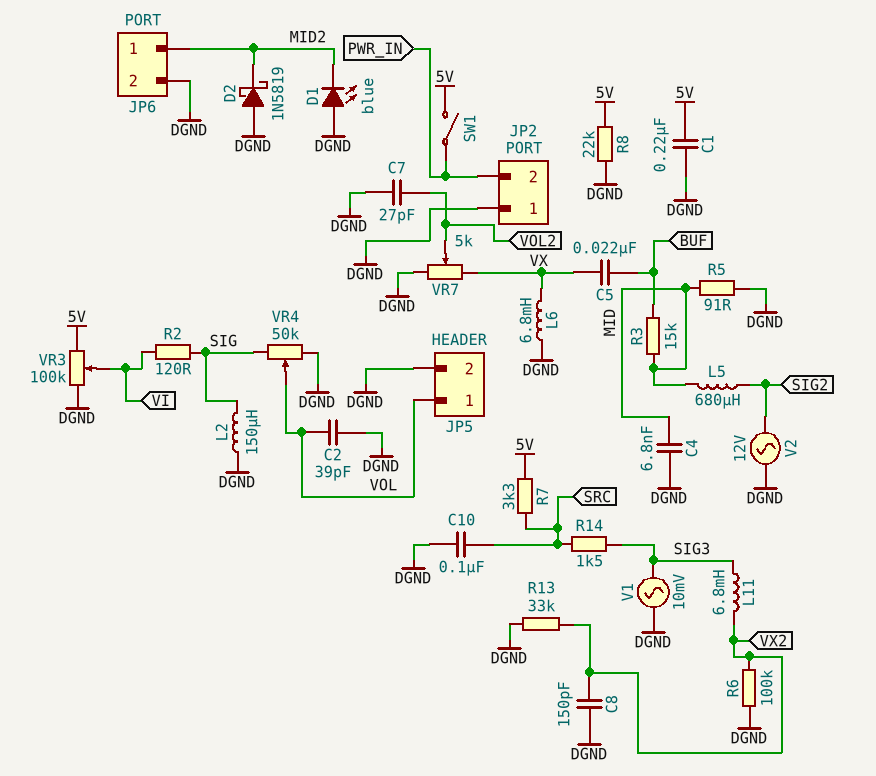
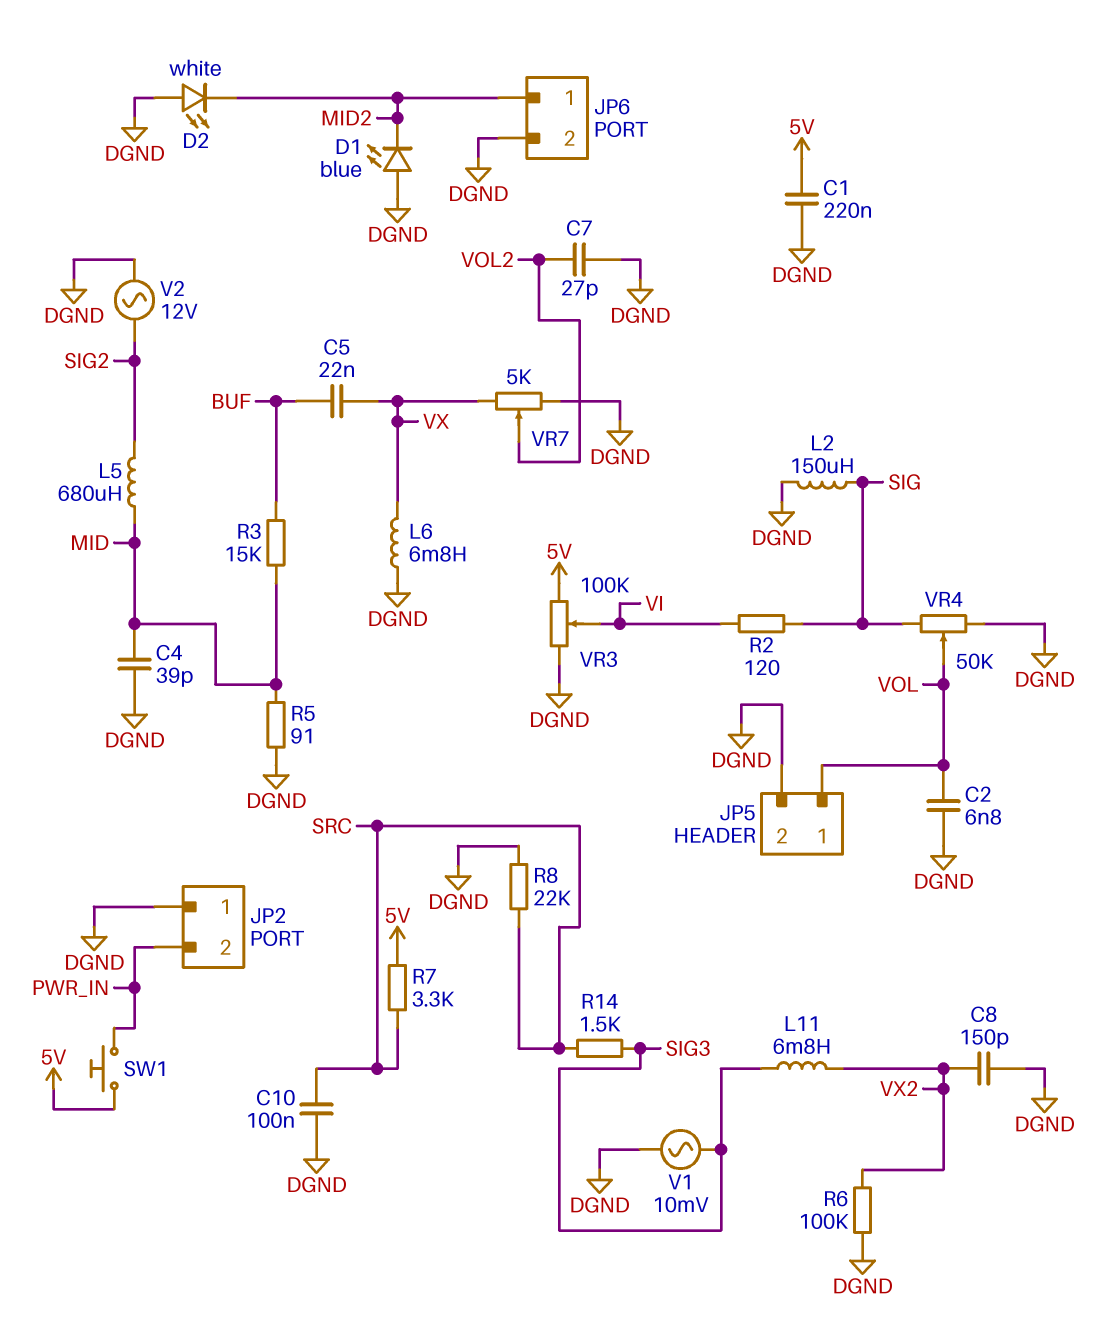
C2: 39pF (DGND, VOL) -> 6.8nF (DGND, VOL)
C4: 6.8nF (DGND, MID) -> 39pF (DGND, MID)
D2: schottky 1N5819 (A DGND, K MID2) -> LED white (A DGND, K MID2)
R8: 22k (5V, DGND) -> 22k (DGND, SRC)
R13: 33k (DGND, VX2) -> none
SW1: switch (5V, PWR_IN) -> button (5V, PWR_IN)

